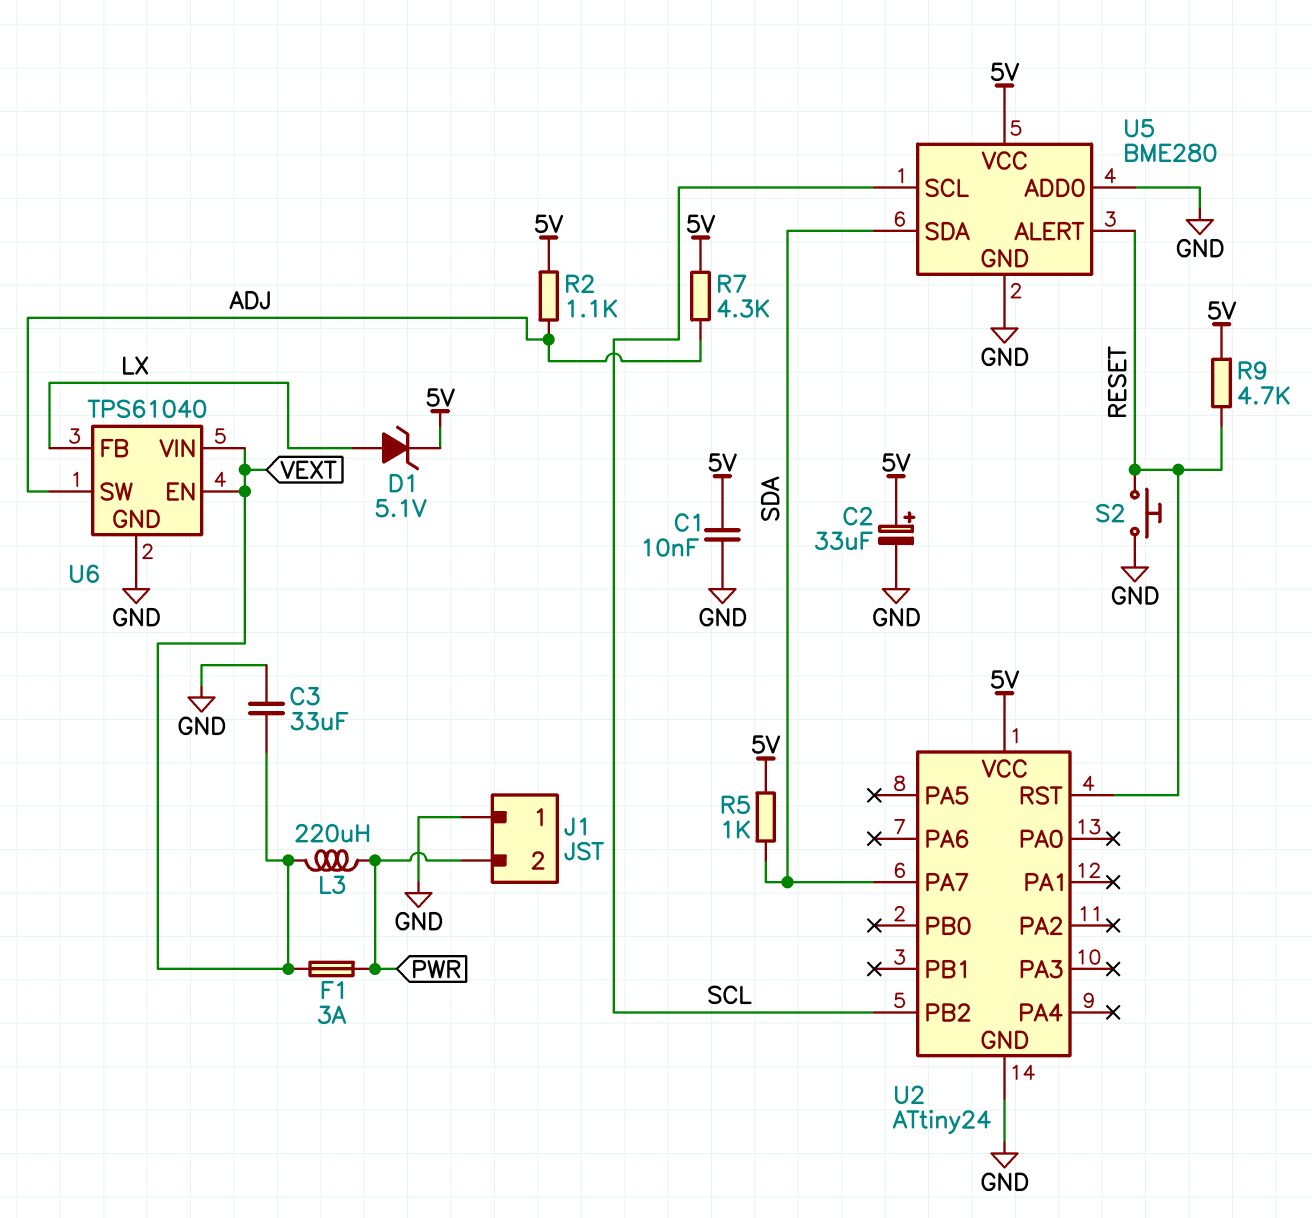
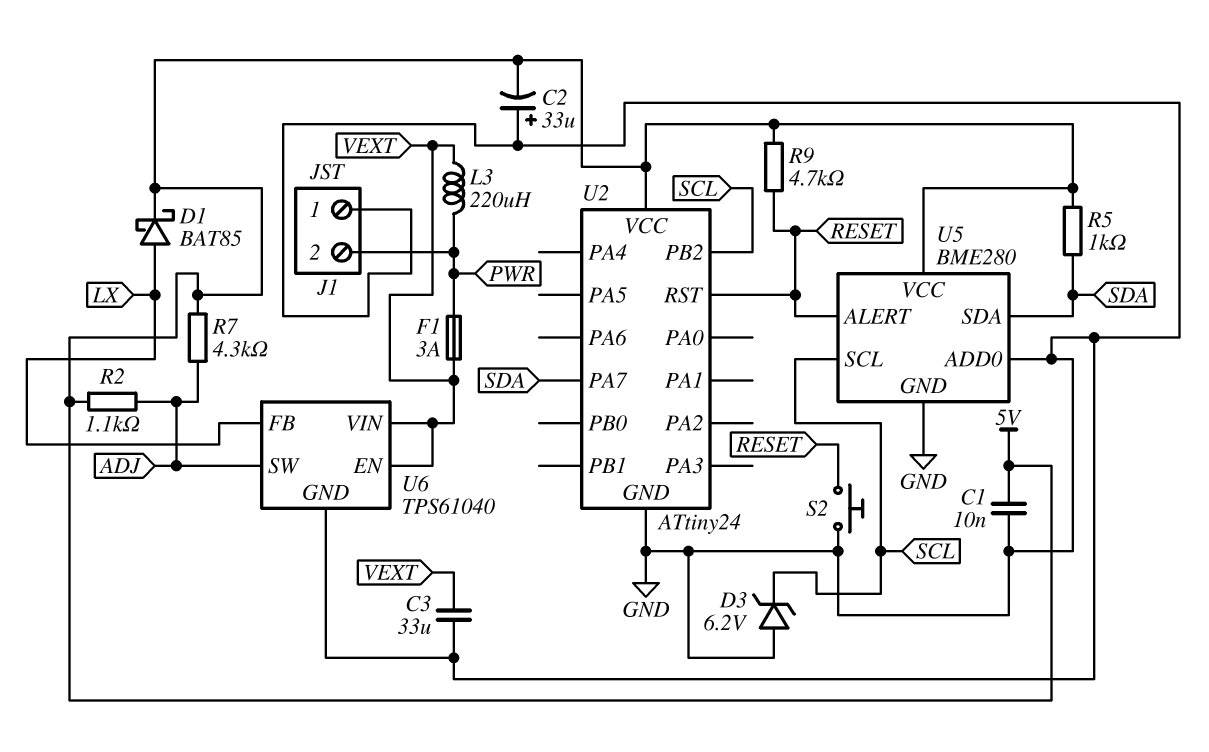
C2: 33uF (plus 5V, minus GND) -> 33uF (plus GND, minus 5V)
D1: zener 5.1V (A LX, K 5V) -> schottky BAT85 (A LX, K 5V)
D3: none -> zener 6.2V (A GND, K SCL)

